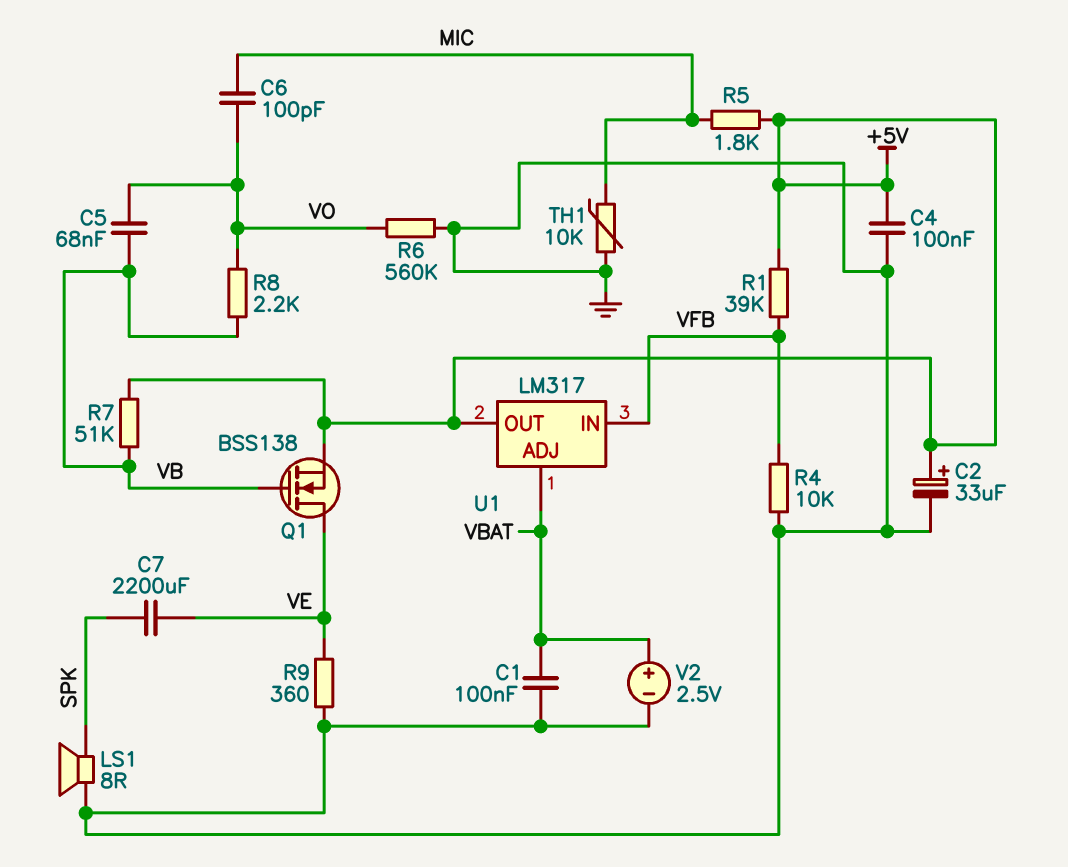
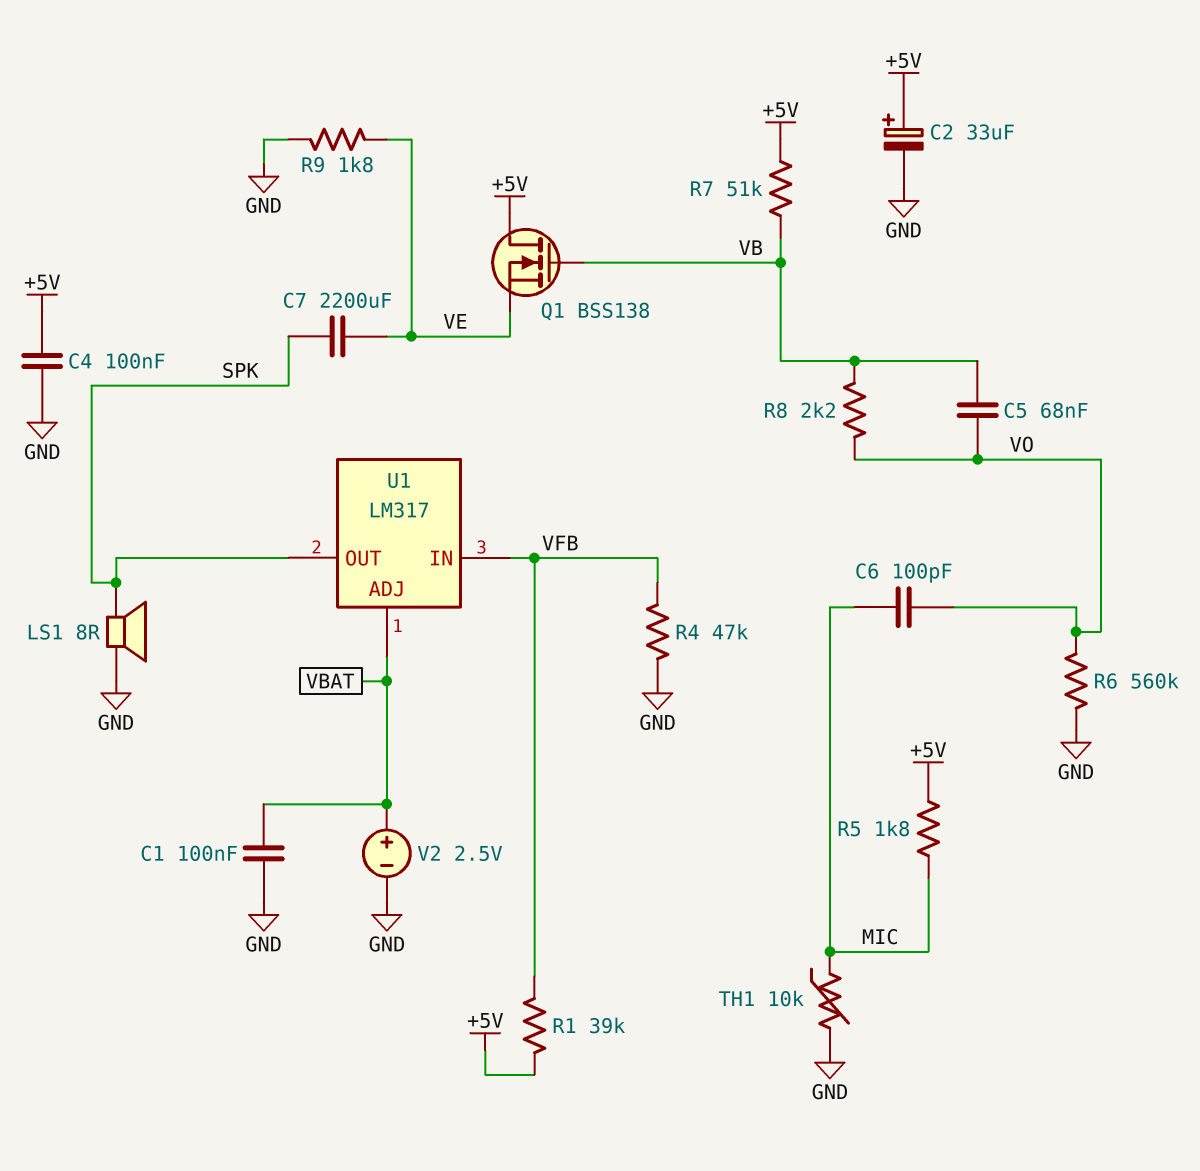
Q1: NMOS BSS138 (G VB, D VE, S +5V) -> NMOS BSS138 (G VB, D +5V, S VE)
R4: 10k (GND, VFB) -> 47k (GND, VFB)
R9: 360 (GND, VE) -> 1.8k (GND, VE)
U1 pin OUT: +5V -> SPK

